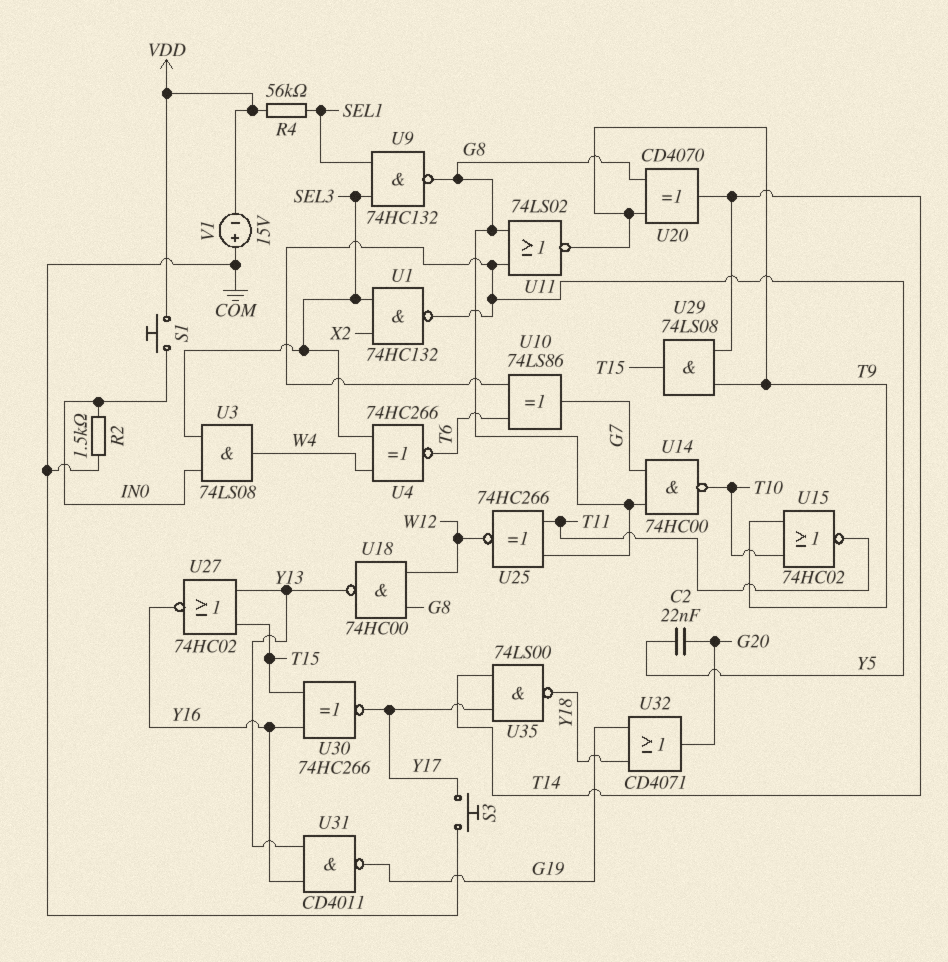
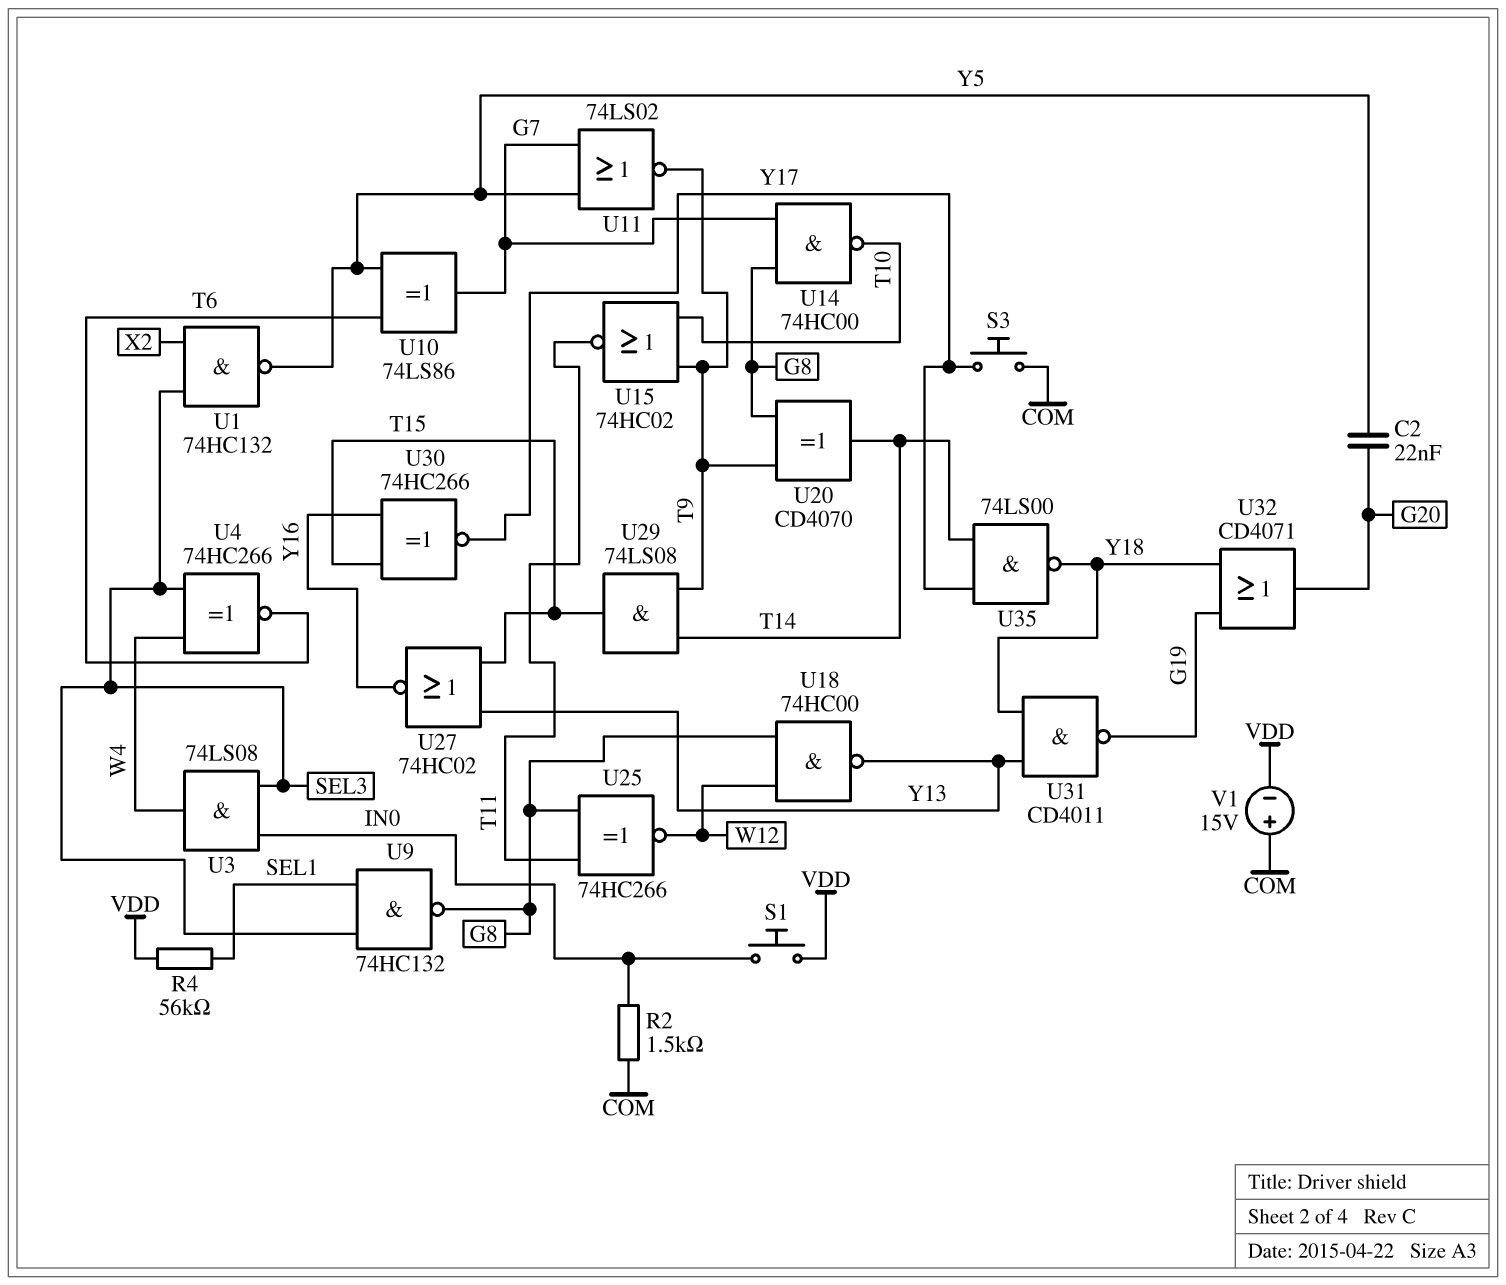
U11: NOR 74LS02 (in G8, in Y5, out T9) -> NOR 74LS02 (in G7, in Y5, out T9)
U31: NAND CD4011 (in Y13, in Y16, out G19) -> NAND CD4011 (in Y13, in Y18, out G19)

